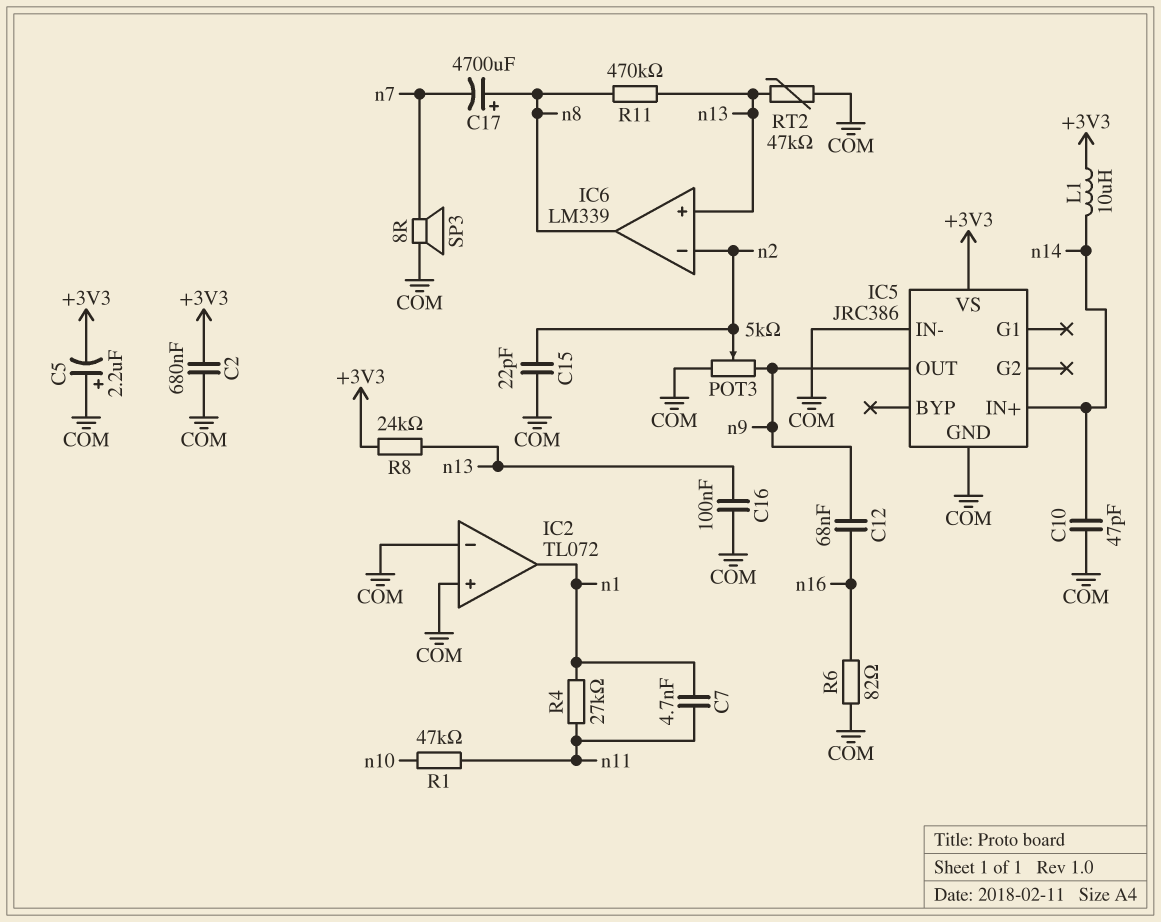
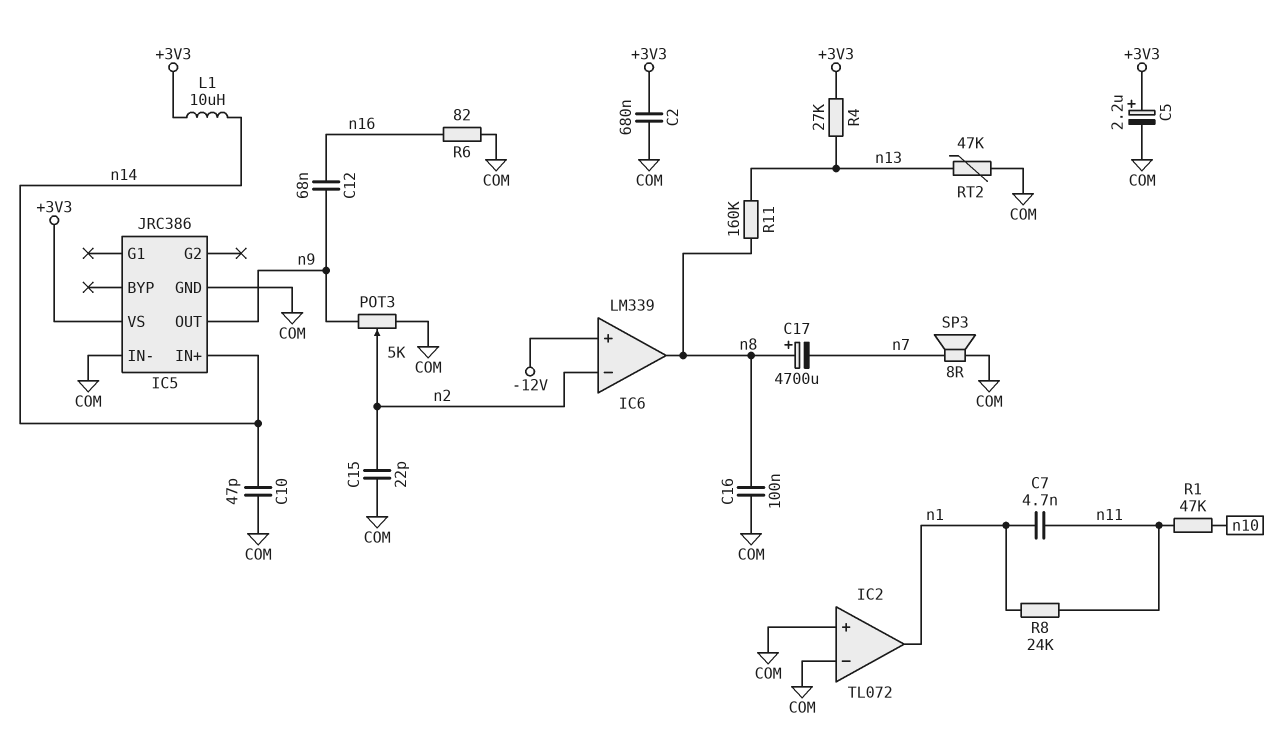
C5: 2.2uF (plus COM, minus +3V3) -> 2.2uF (plus +3V3, minus COM)
C16: 100nF (COM, n13) -> 100nF (COM, n8)
IC6 pin in+: n13 -> -12V
R4: 27k (n1, n11) -> 27k (+3V3, n13)
R8: 24k (+3V3, n13) -> 24k (n1, n11)
R11: 470k (n8, n13) -> 160k (n8, n13)

